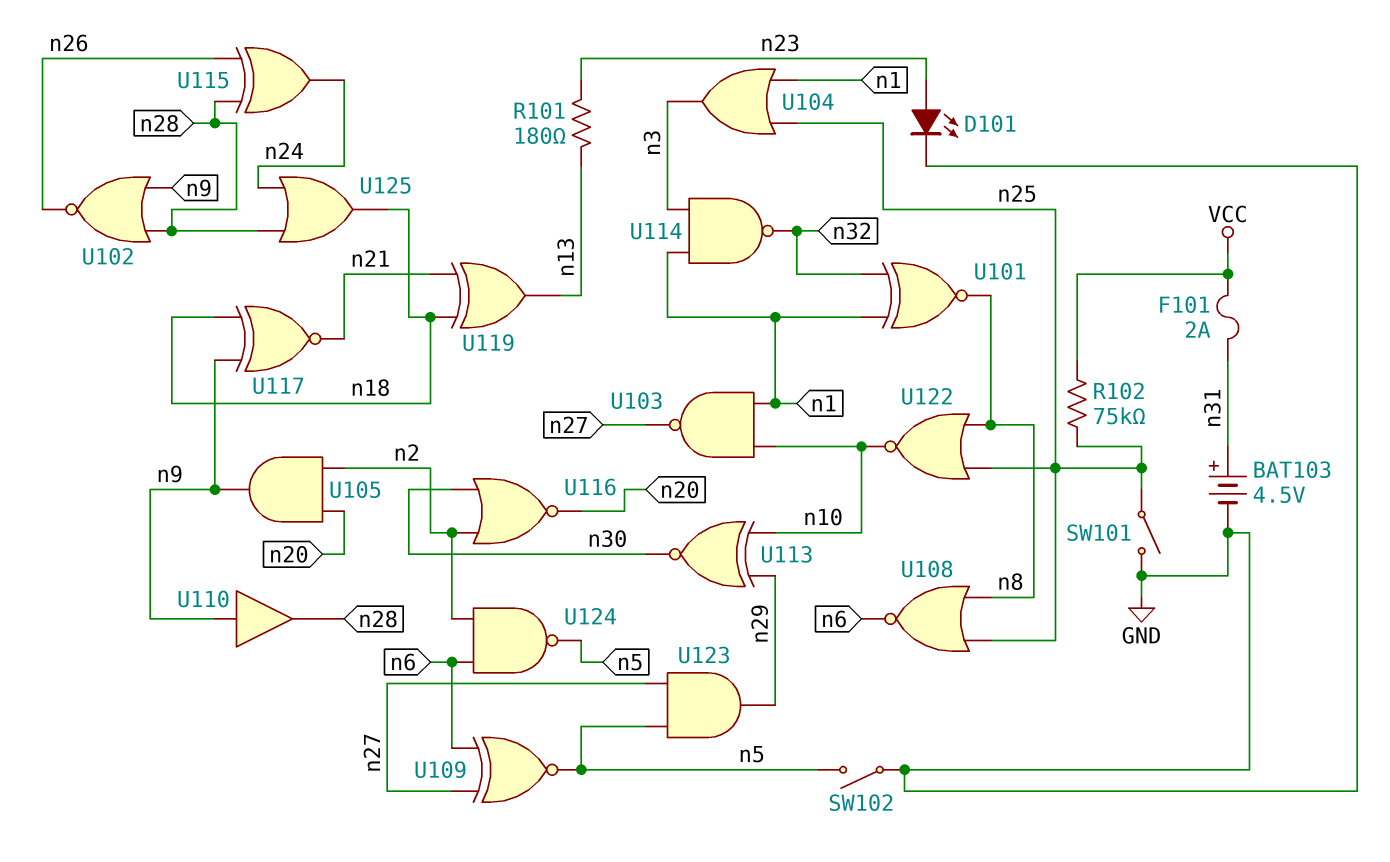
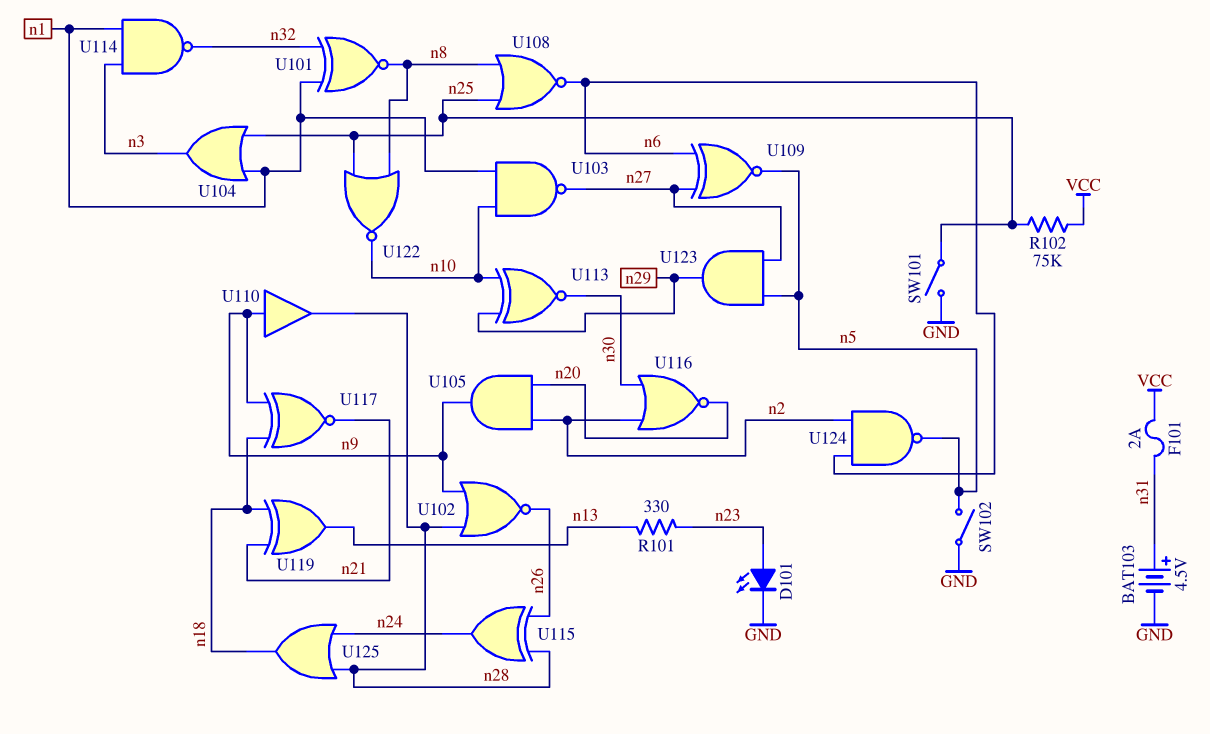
R101: 180 (n13, n23) -> 330 (n13, n23)

